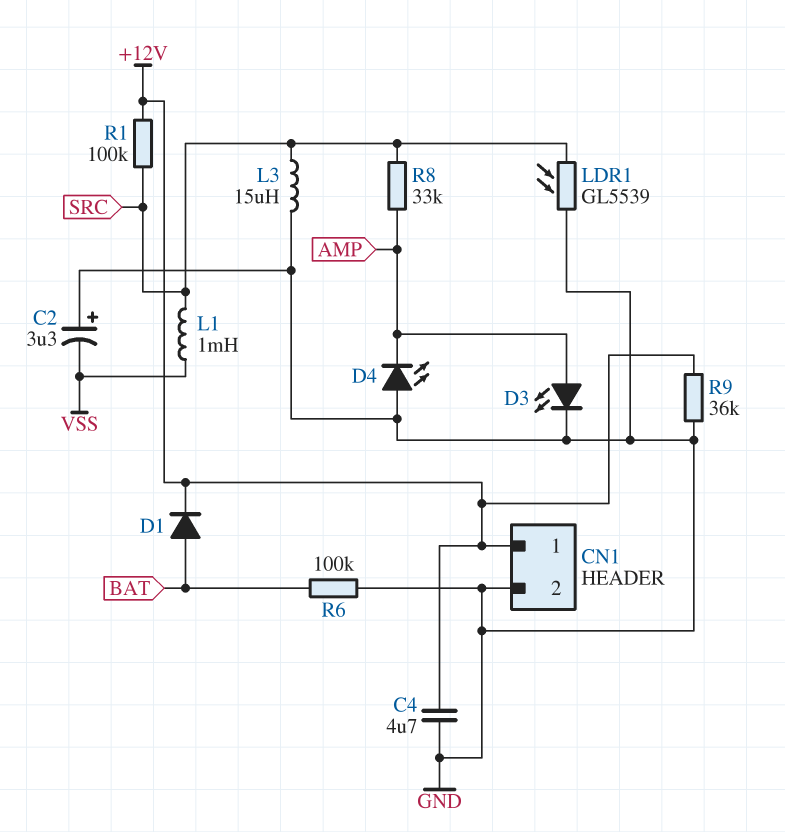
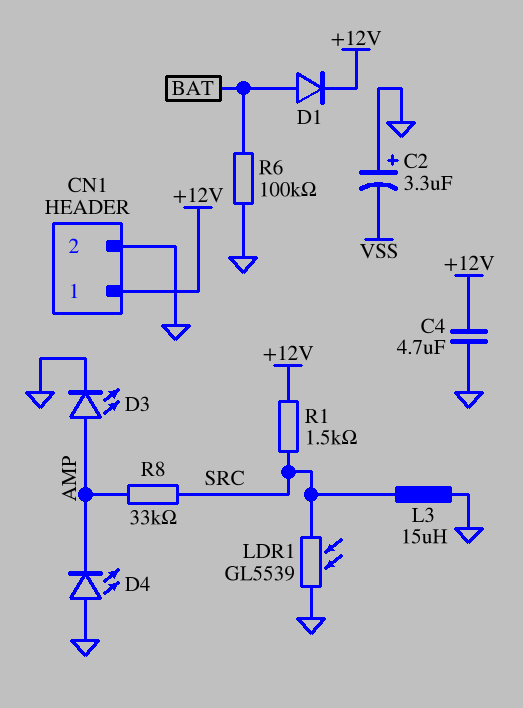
L1: 1mH (SRC, VSS) -> none
R1: 100k (+12V, SRC) -> 1.5k (+12V, SRC)
R9: 36k (+12V, GND) -> none

